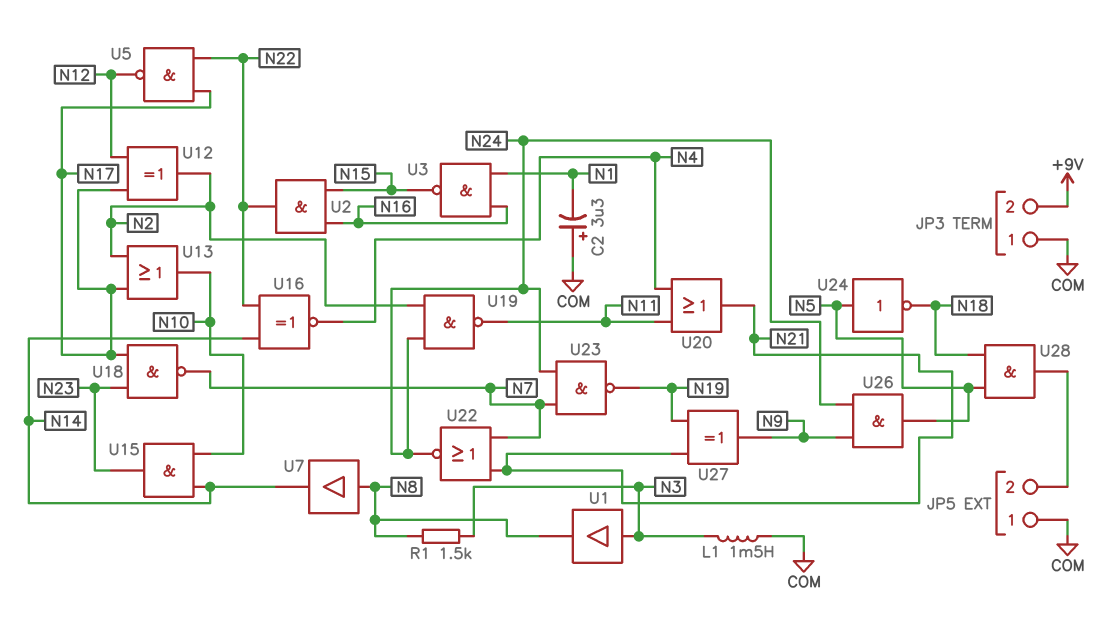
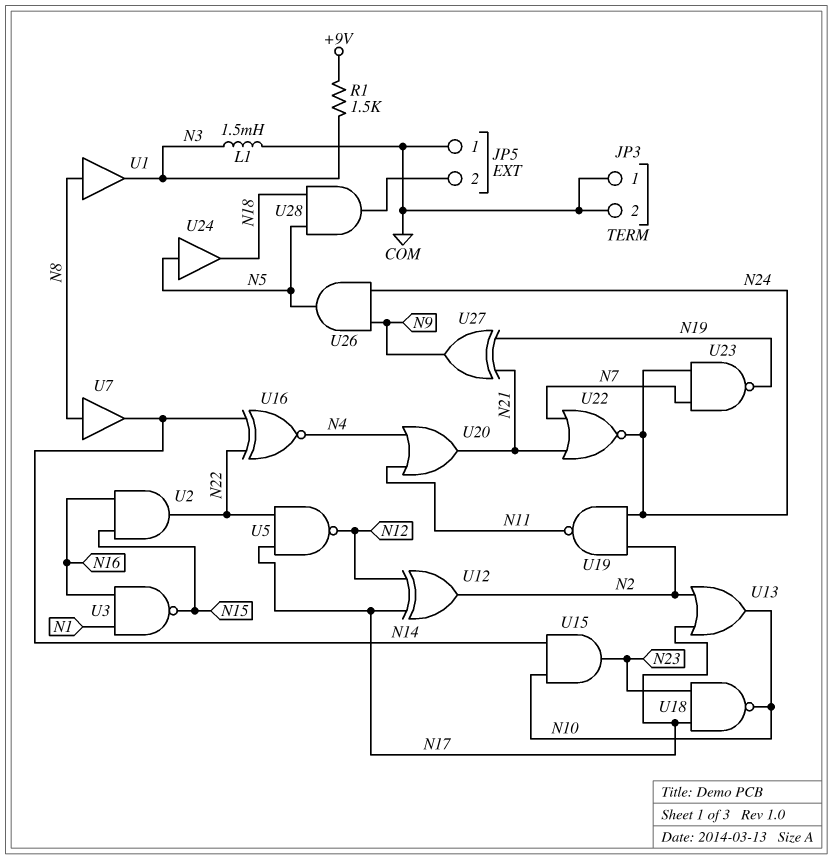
C2: 3.3uF (plus COM, minus N1) -> none
JP3 pin 2: +9V -> COM
R1: 1.5k (N3, N8) -> 1.5k (+9V, N3)
U1: buffer (in N3, out N8) -> buffer (in N8, out N3)
U18: NAND (in N17, in N23, out N7) -> NAND (in N17, in N23, out N10)
U24: NOT (in N5, out N18) -> buffer (in N5, out N18)

